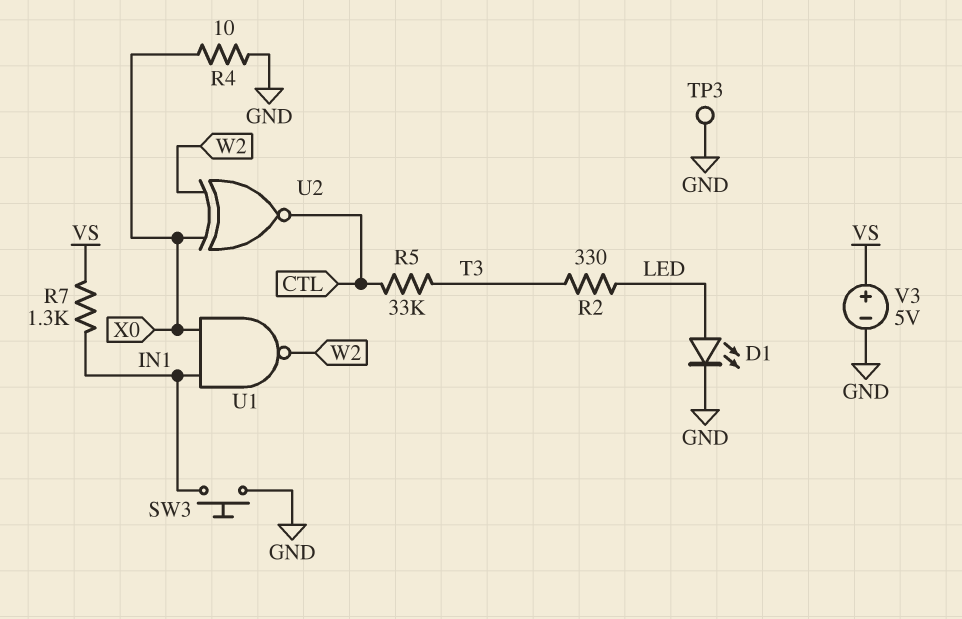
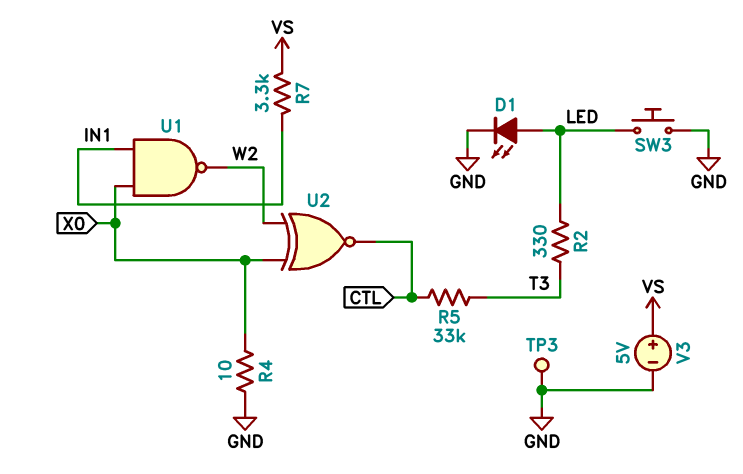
R7: 1.3k (IN1, VS) -> 3.3k (IN1, VS)
SW3: button (GND, IN1) -> button (GND, LED)

